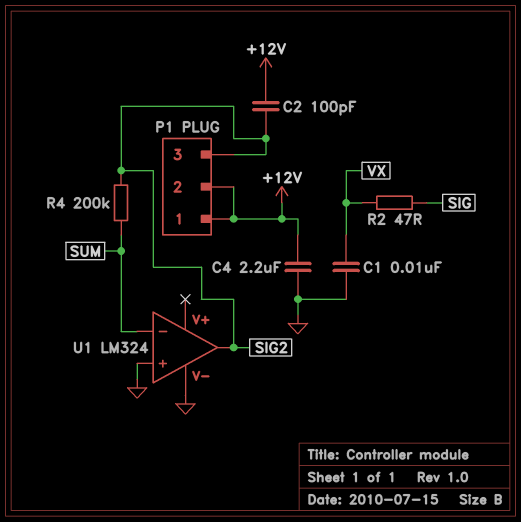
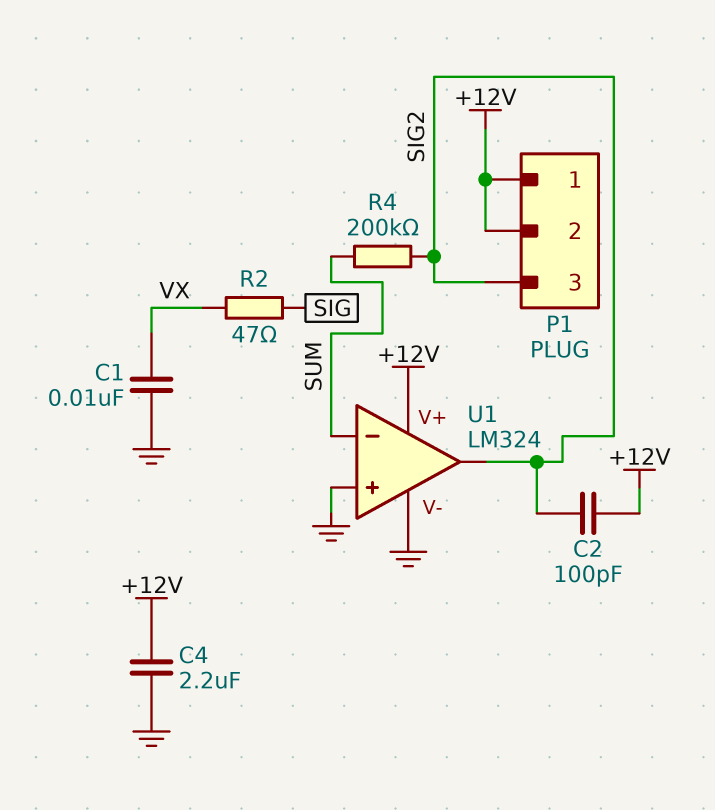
U1 pin V+: none -> +12V

